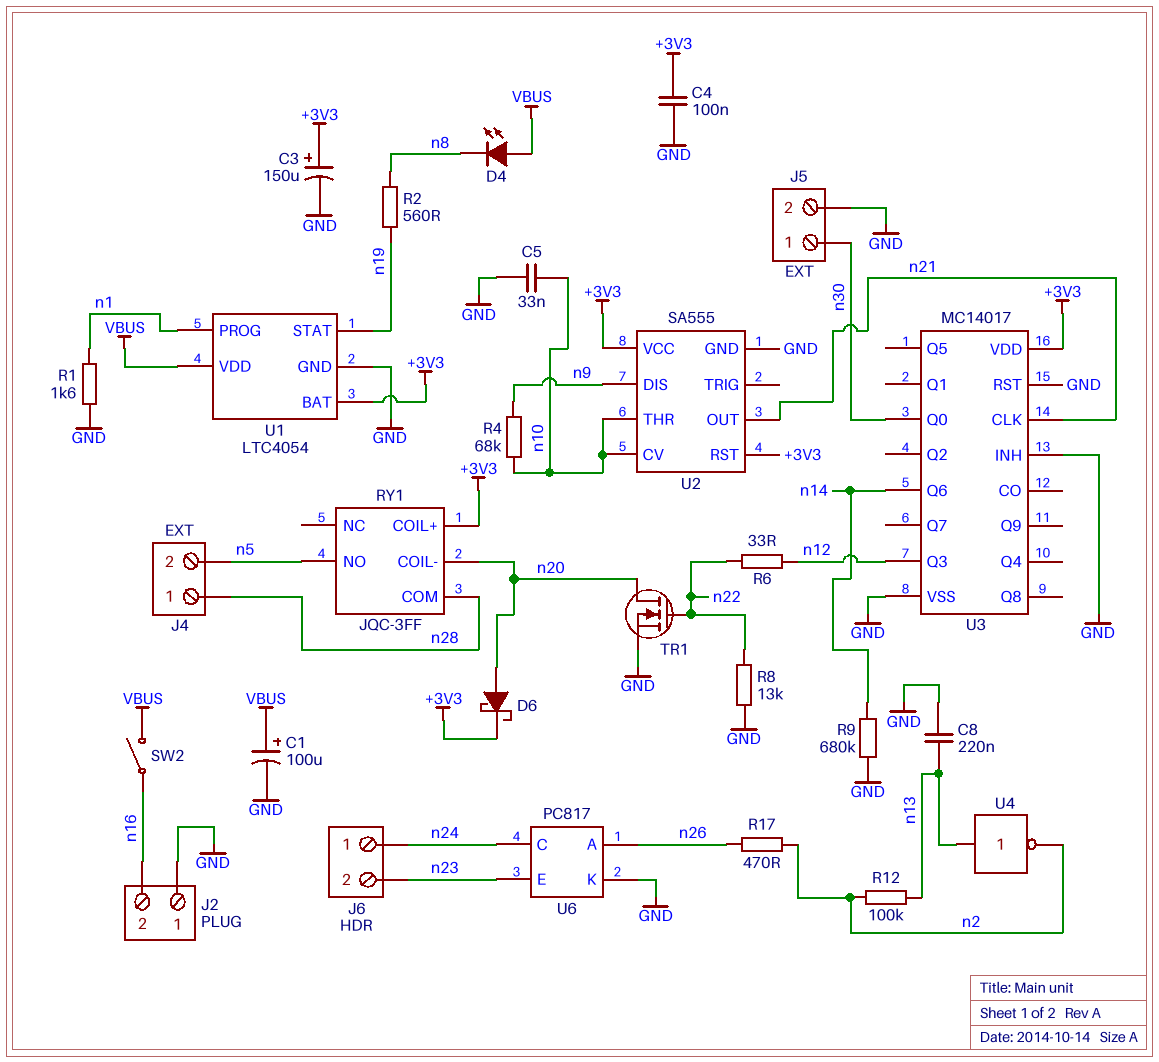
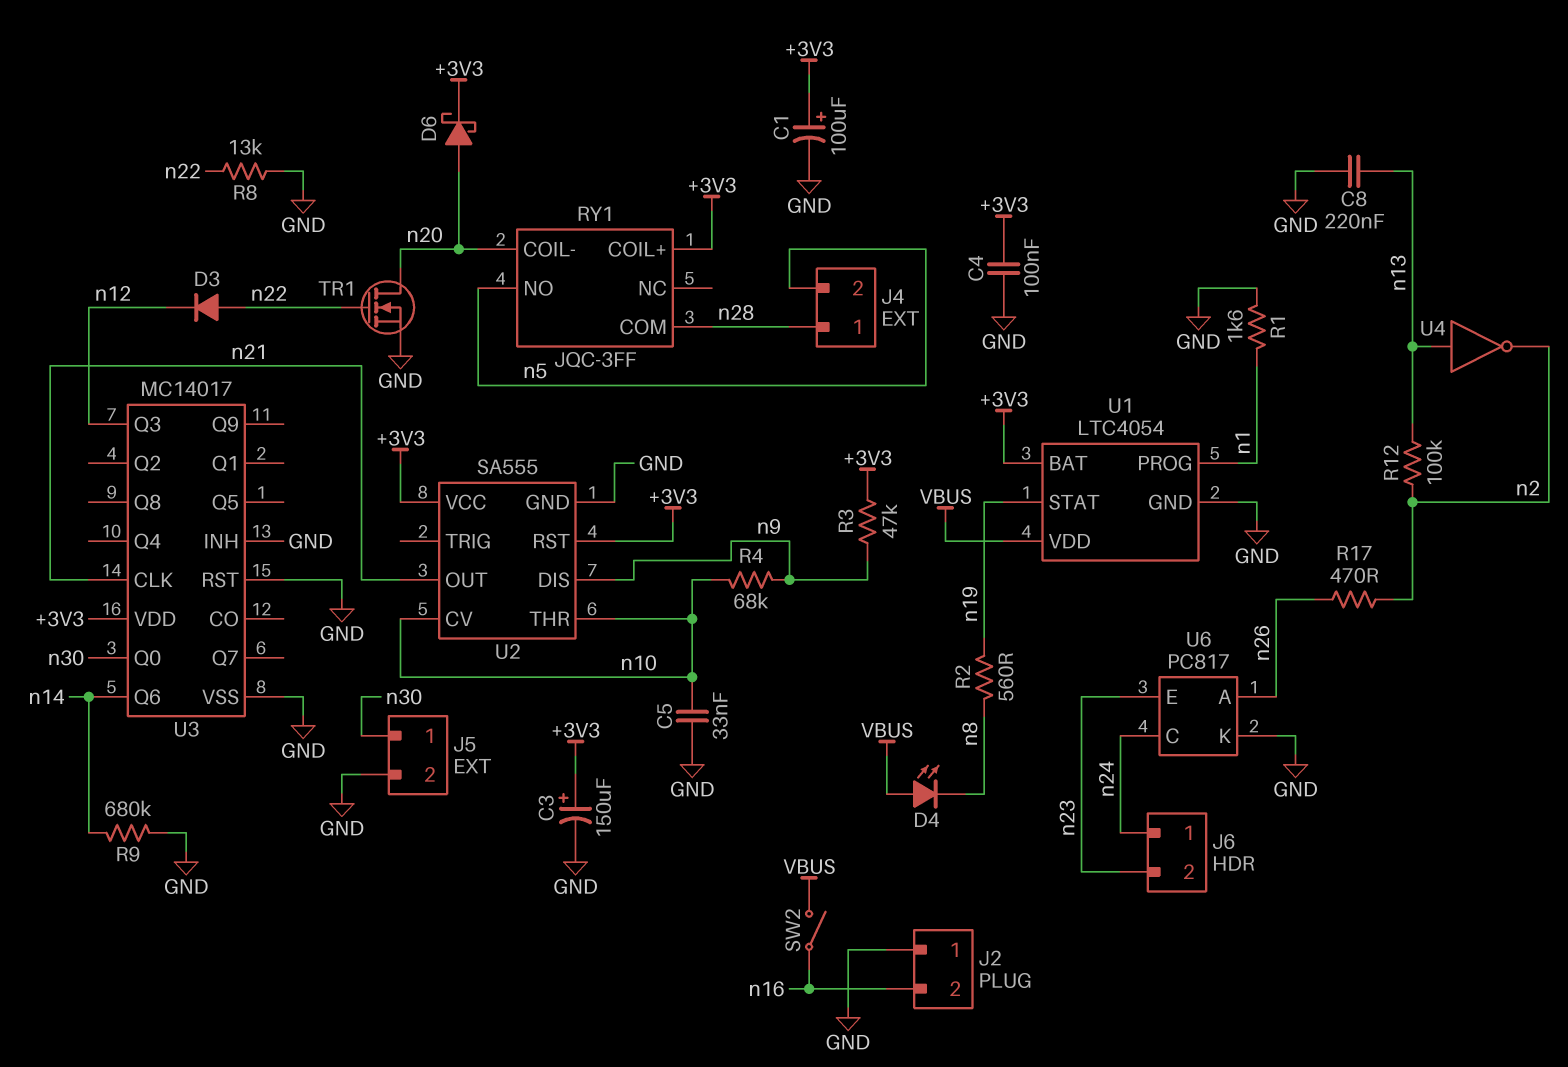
C1: 100uF (plus VBUS, minus GND) -> 100uF (plus +3V3, minus GND)
D3: none -> diode (A n22, K n12)
R3: none -> 47k (+3V3, n9)
R6: 33 (n12, n22) -> none

